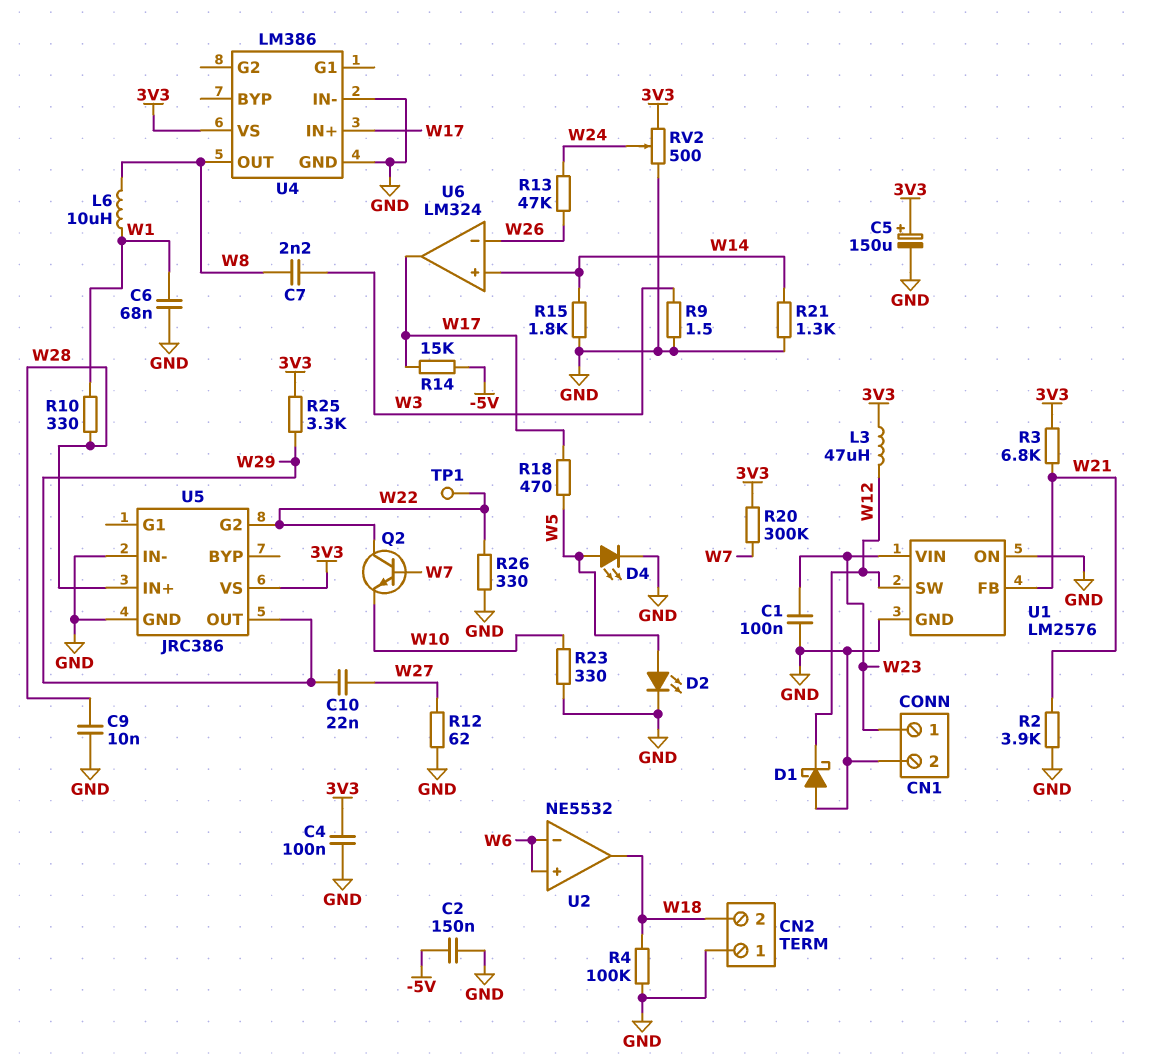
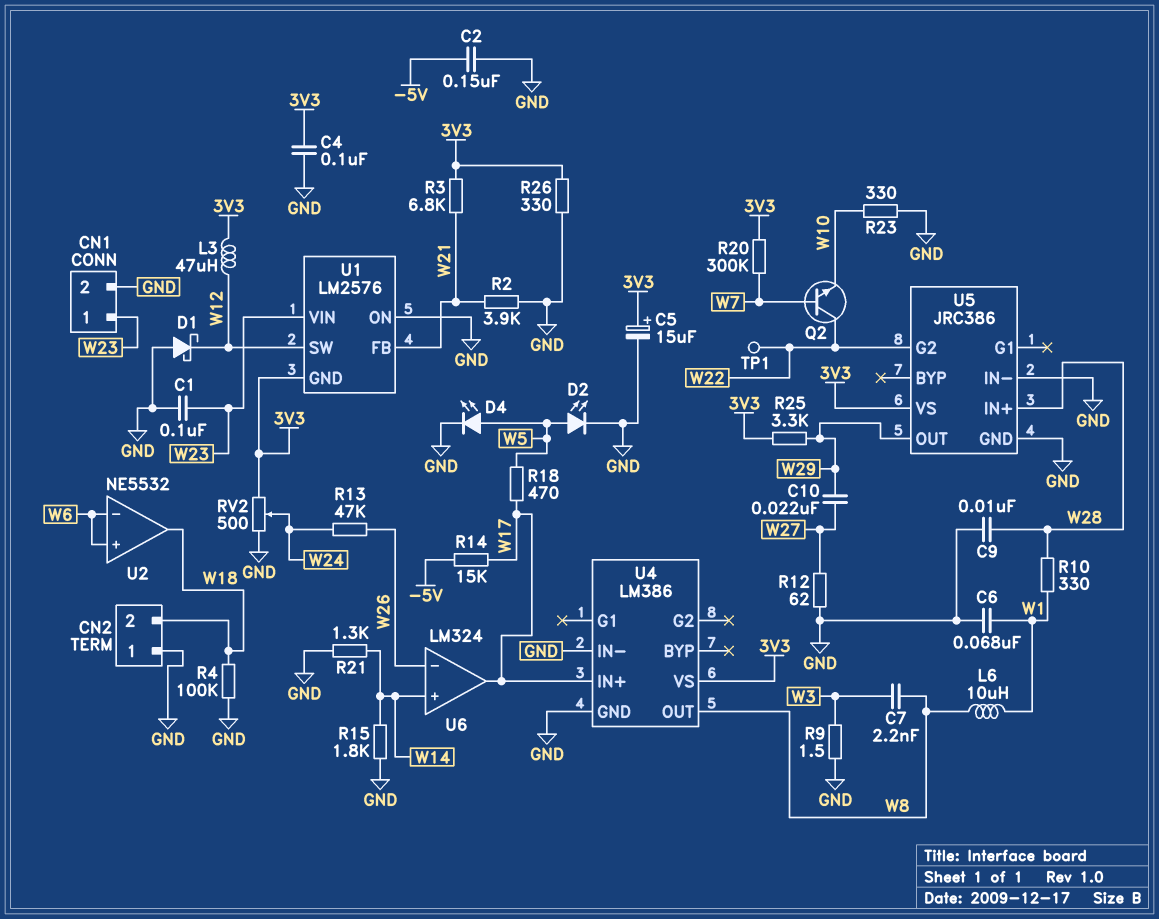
C5: 150uF (plus 3V3, minus GND) -> 15uF (plus 3V3, minus GND)
R26: 330 (GND, W22) -> 330 (3V3, GND)
U1 pin GND: GND -> 3V3

